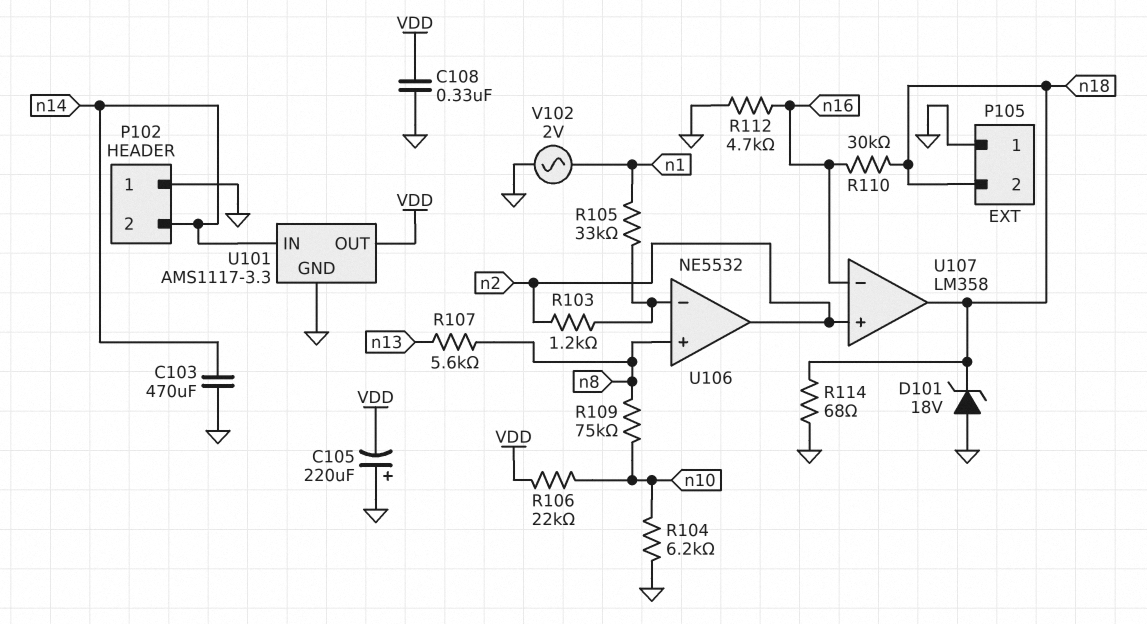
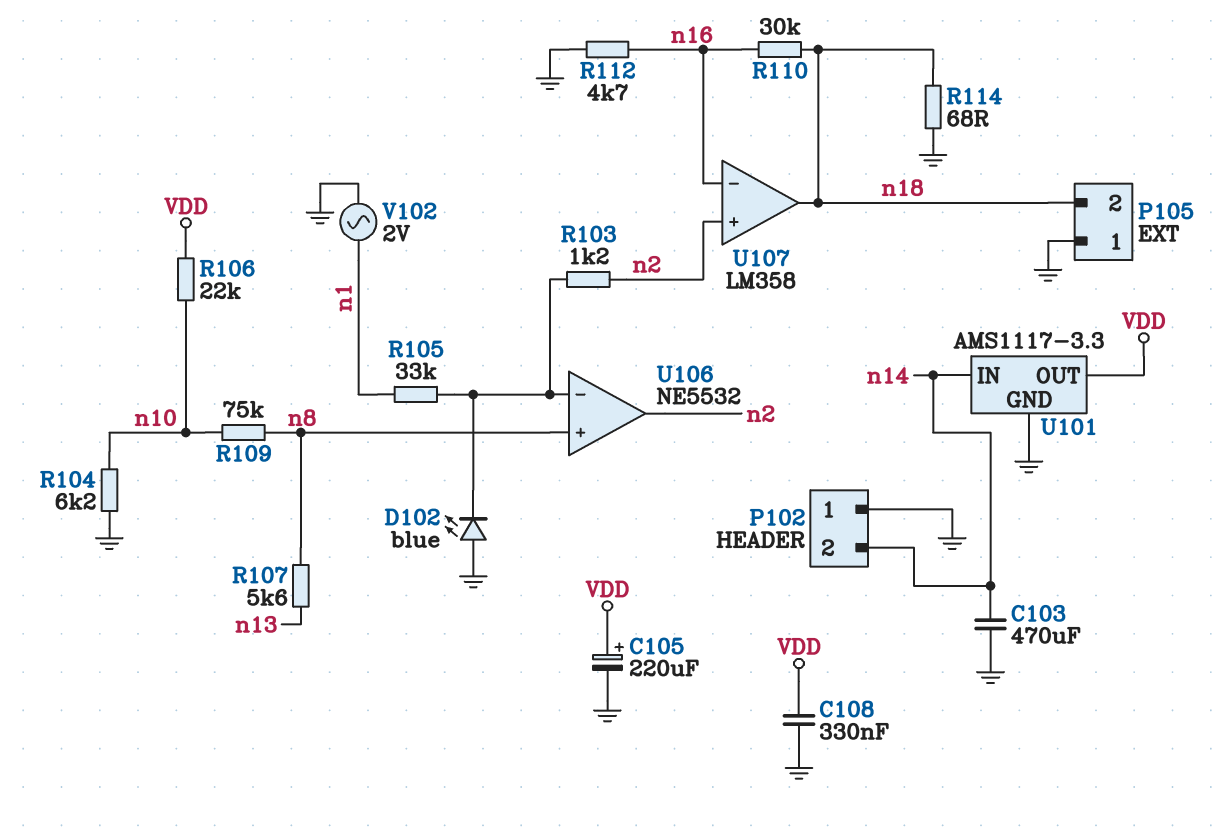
C105: 220uF (plus GND, minus VDD) -> 220uF (plus VDD, minus GND)
D101: zener 18V (A GND, K n18) -> none
D102: none -> LED blue (A GND, K U106/in-)

